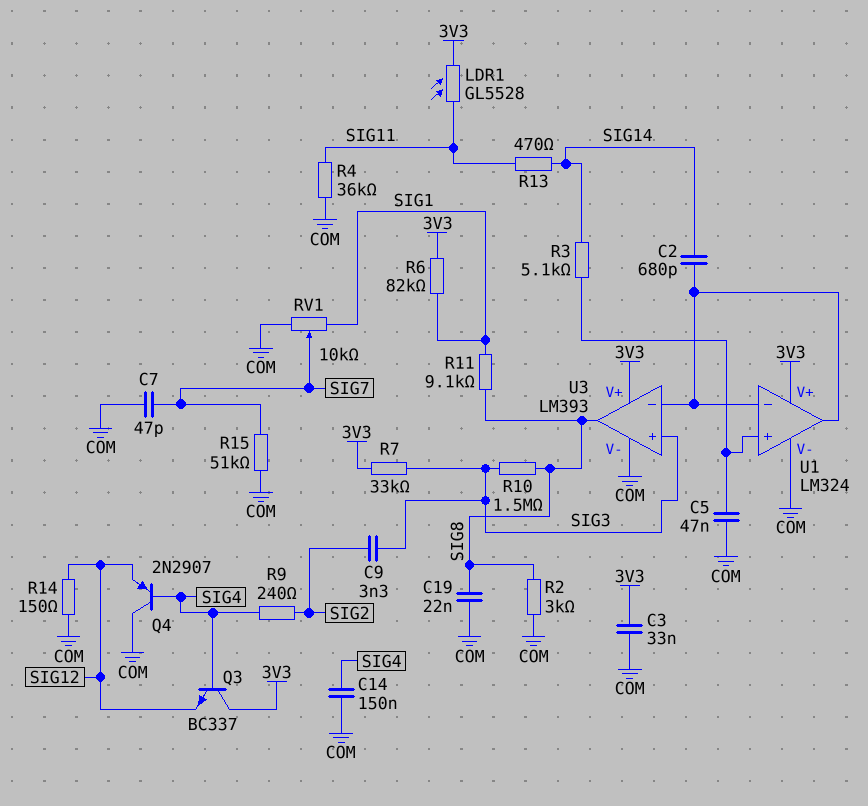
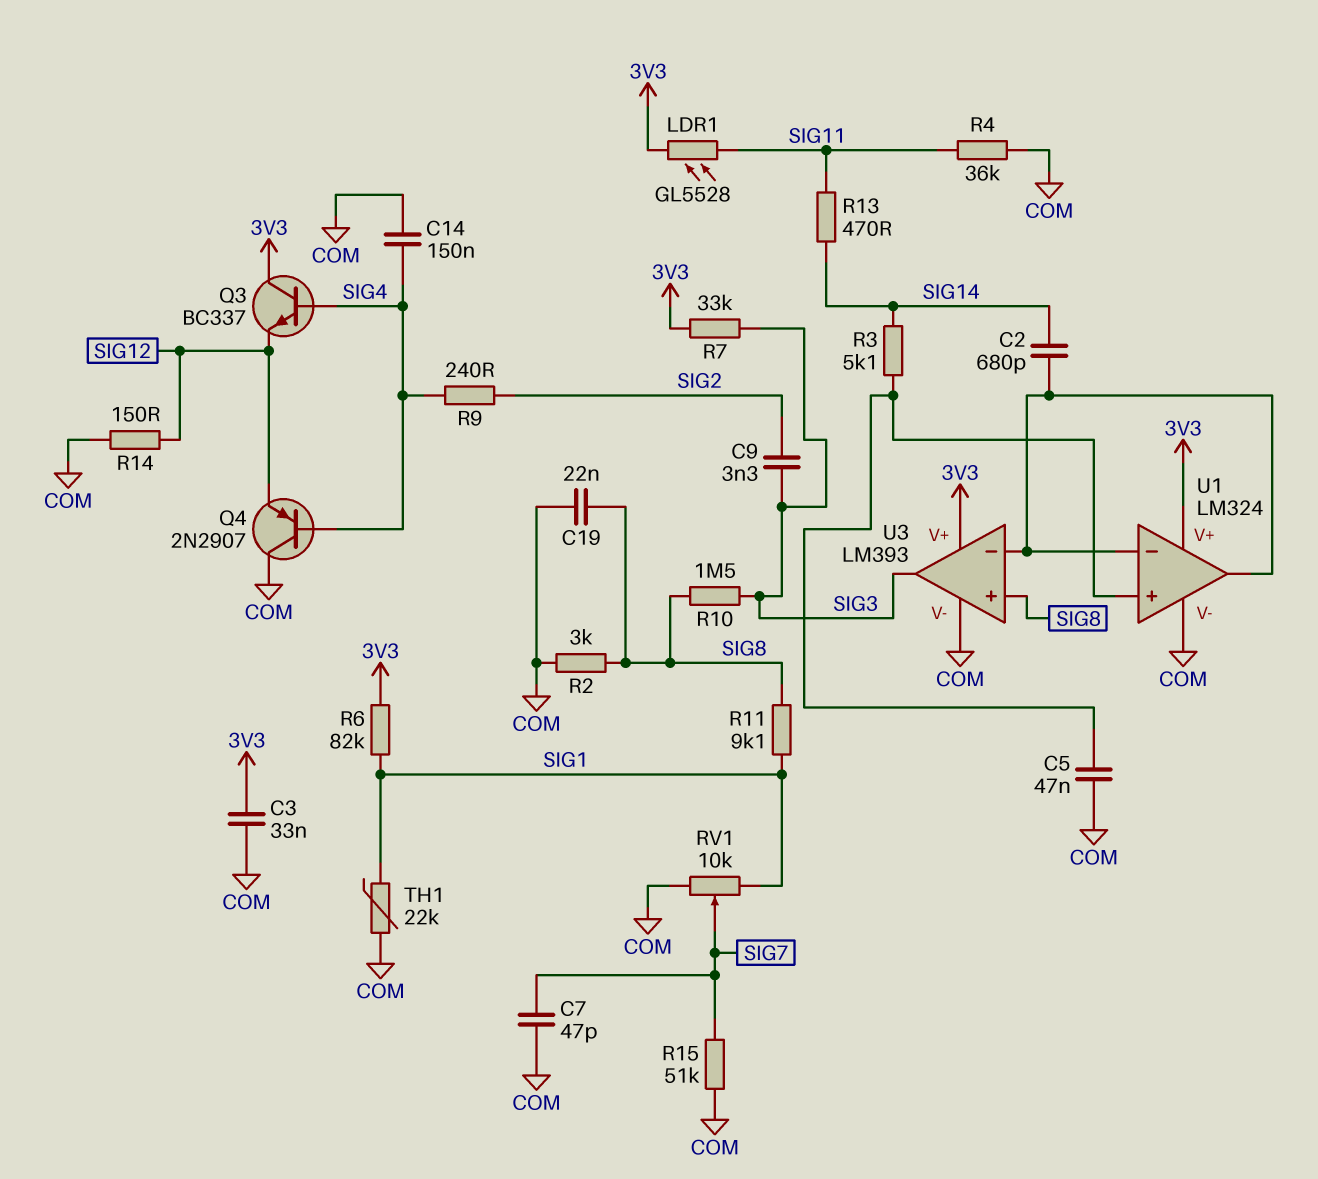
TH1: none -> 22k (COM, SIG1)
U3 pin in+: SIG3 -> SIG8
U3 pin out: SIG8 -> SIG3

